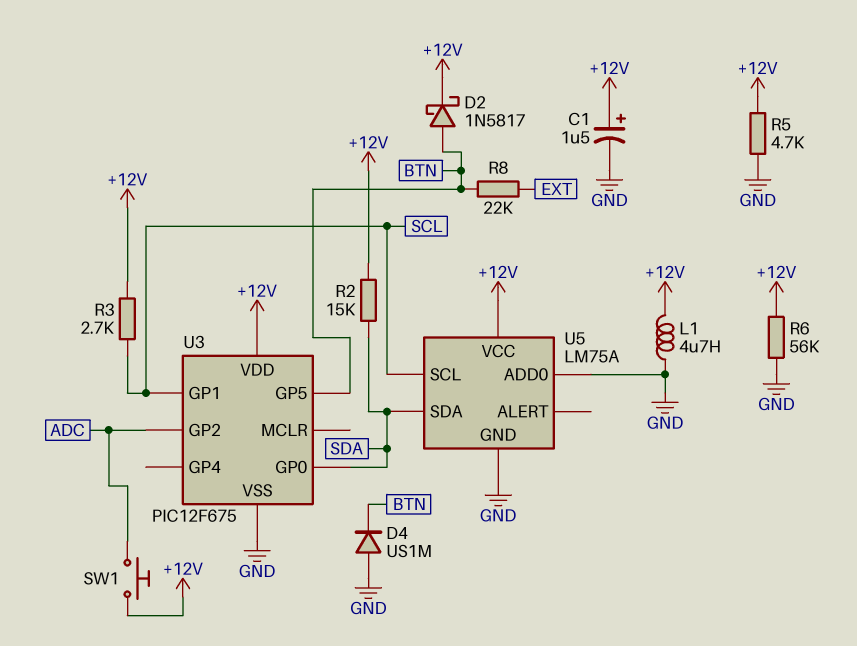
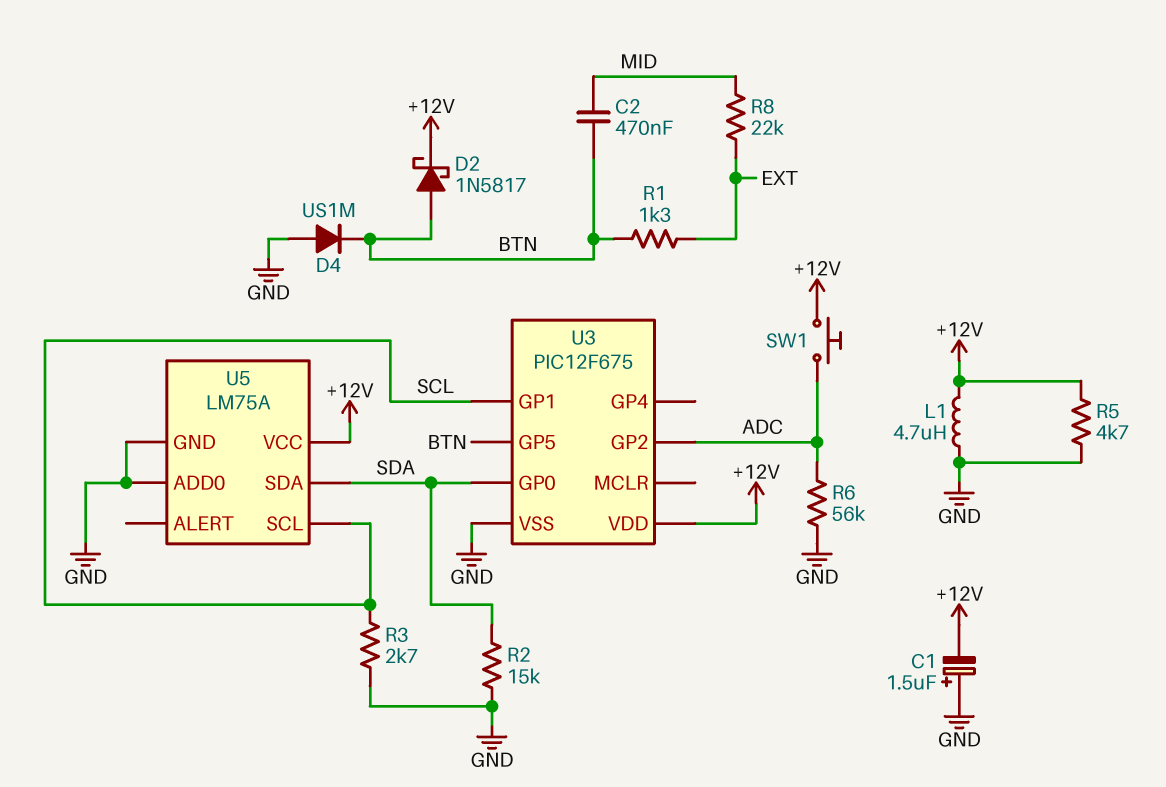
C1: 1.5uF (plus +12V, minus GND) -> 1.5uF (plus GND, minus +12V)
C2: none -> 470nF (BTN, MID)
R1: none -> 1.3k (BTN, EXT)
R2: 15k (+12V, SDA) -> 15k (GND, SDA)
R3: 2.7k (+12V, SCL) -> 2.7k (GND, SCL)
R6: 56k (+12V, GND) -> 56k (ADC, GND)
R8: 22k (BTN, EXT) -> 22k (EXT, MID)

